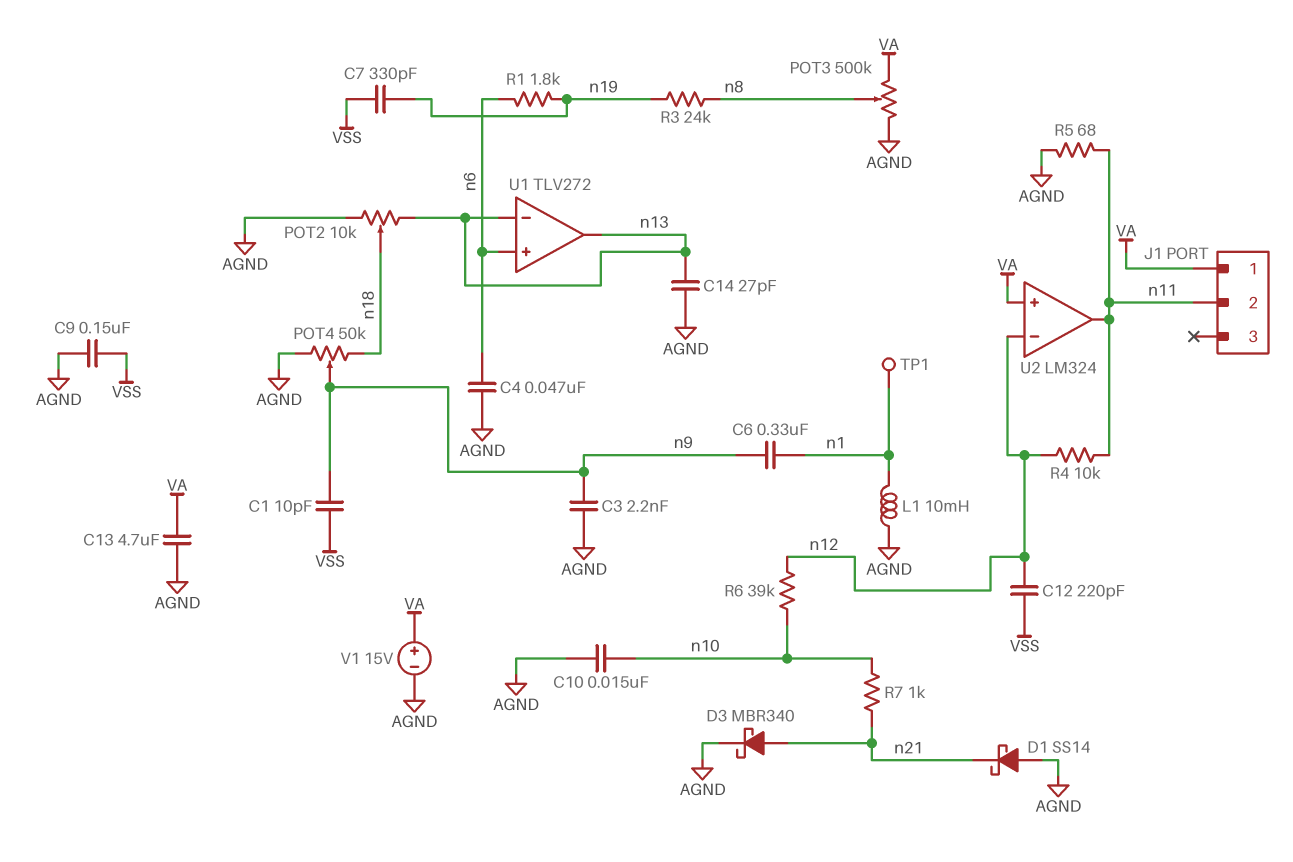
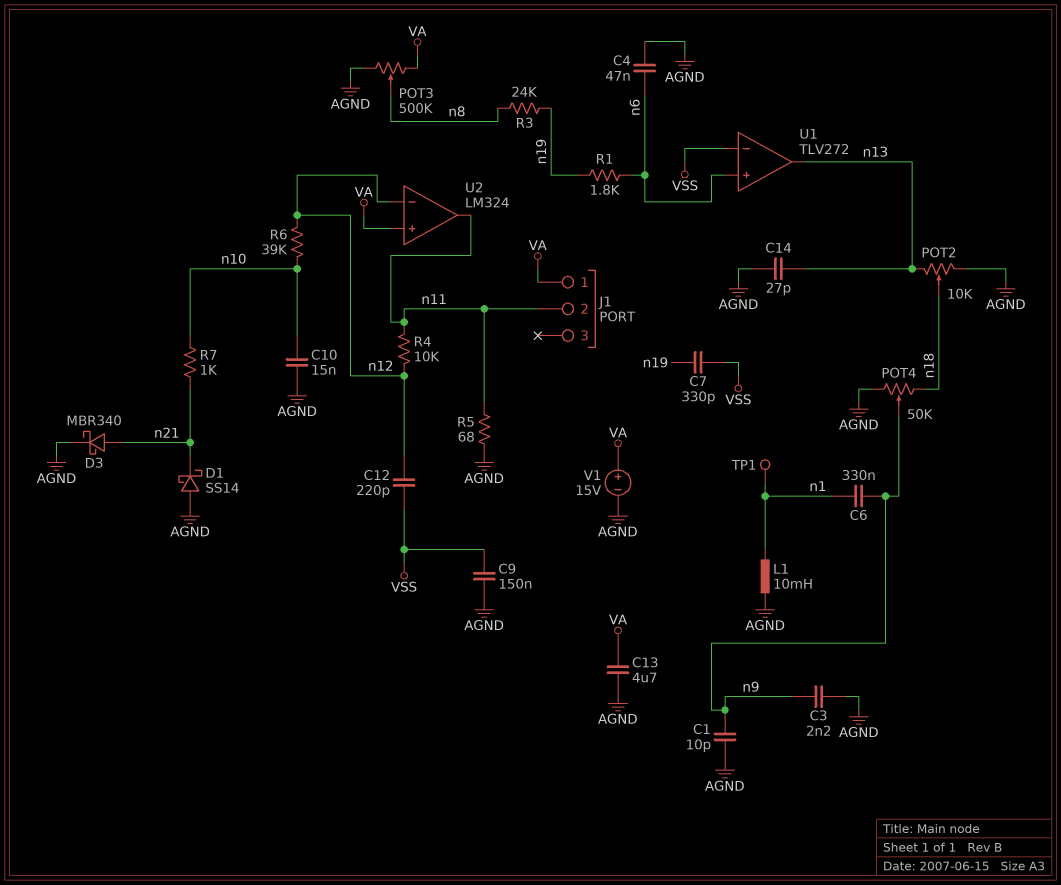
C1: 10pF (VSS, n9) -> 10pF (AGND, n9)
U1 pin in-: n13 -> VSS

